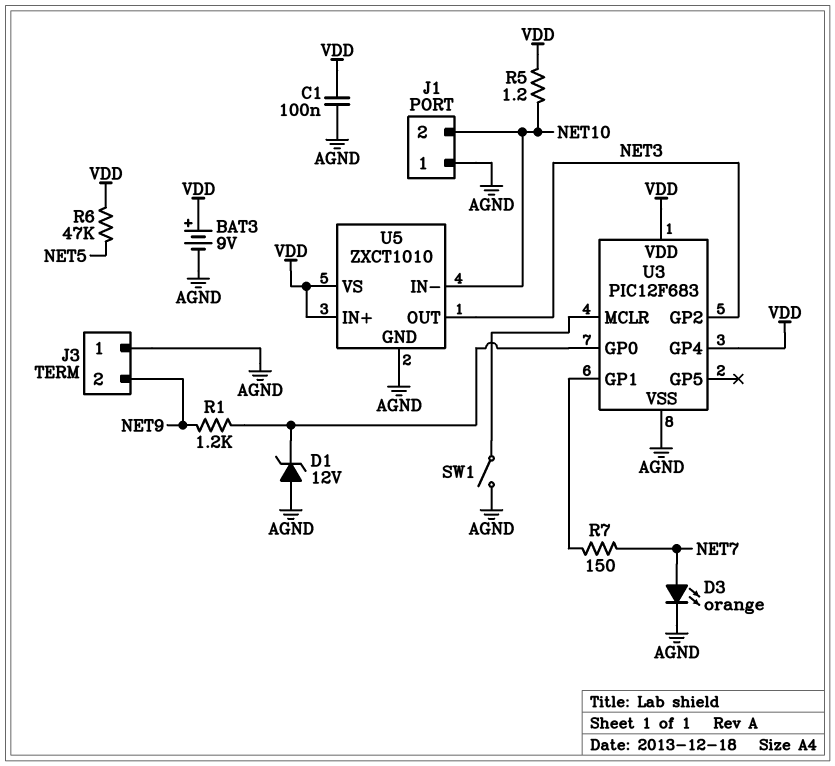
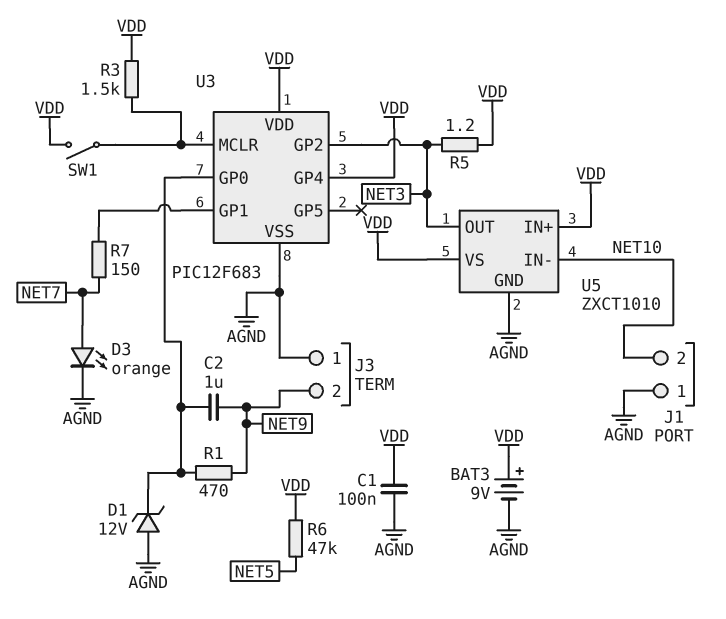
C2: none -> 1uF (NET9, U3/GP0)
R1: 1.2k (NET9, U3/GP0) -> 470 (NET9, U3/GP0)
R3: none -> 1.5k (U3/MCLR, VDD)
R5: 1.2 (NET10, VDD) -> 1.2 (NET3, VDD)
SW1: switch (AGND, U3/MCLR) -> switch (U3/MCLR, VDD)

